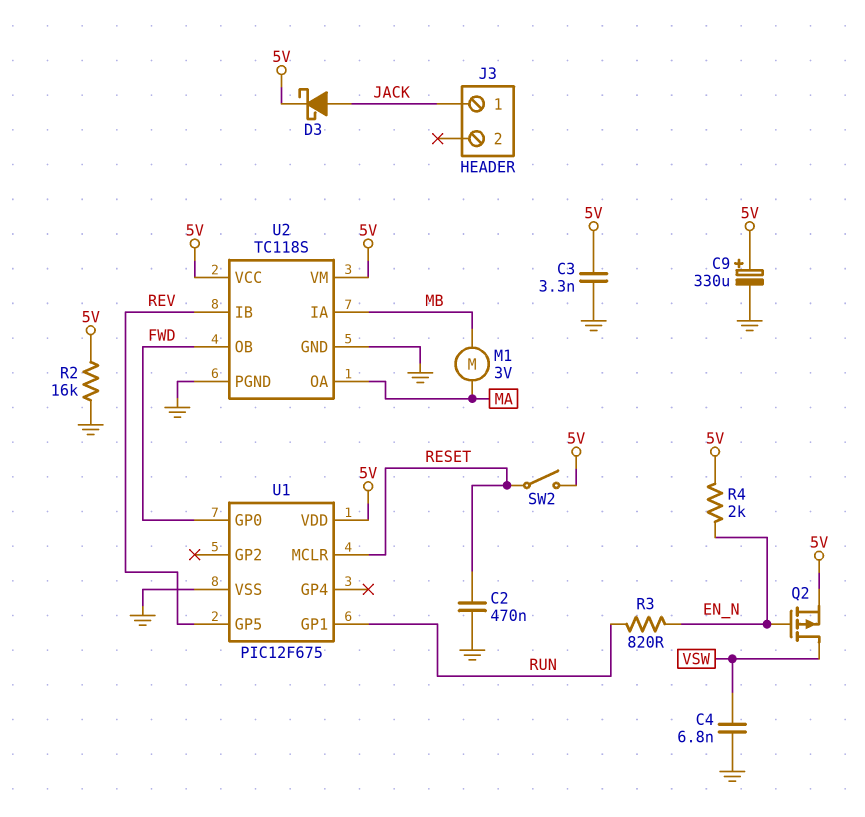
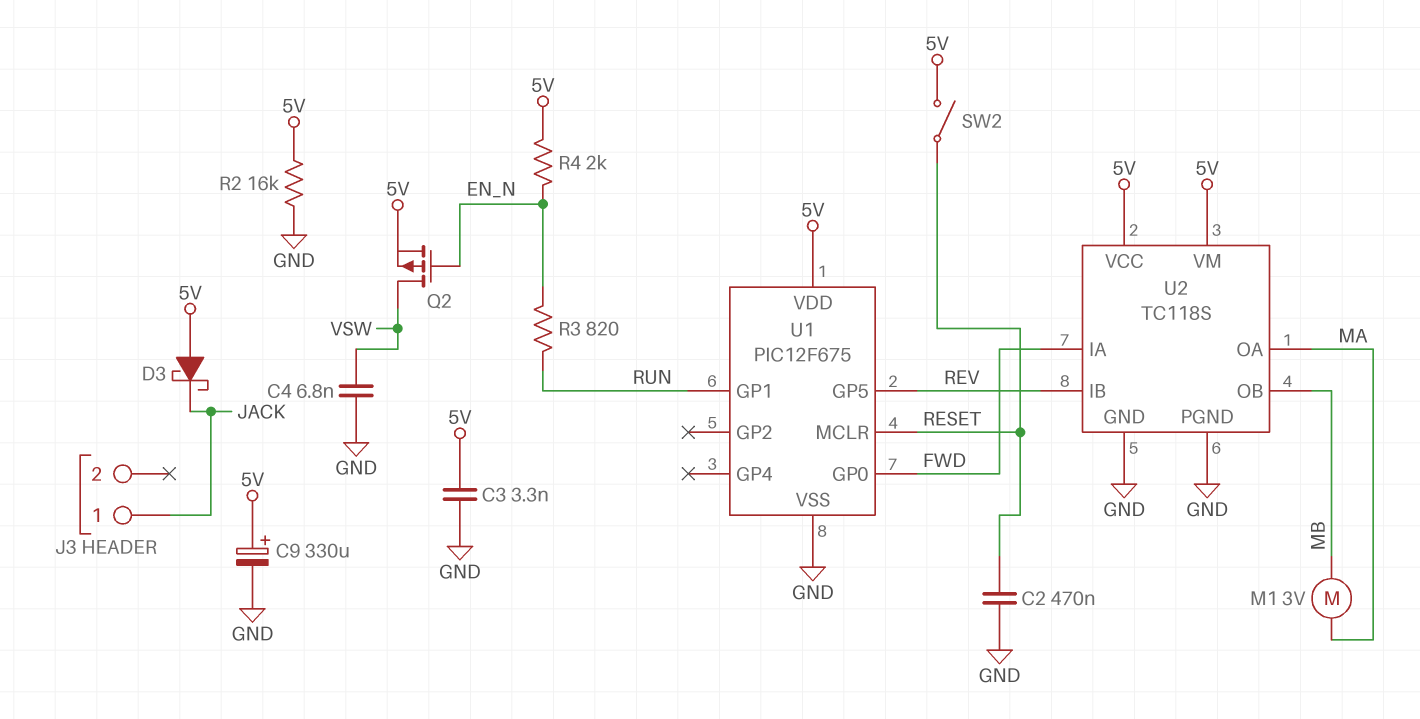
D3: schottky (A JACK, K 5V) -> schottky (A 5V, K JACK)
U2 pin IA: MB -> FWD
U2 pin OB: FWD -> MB

